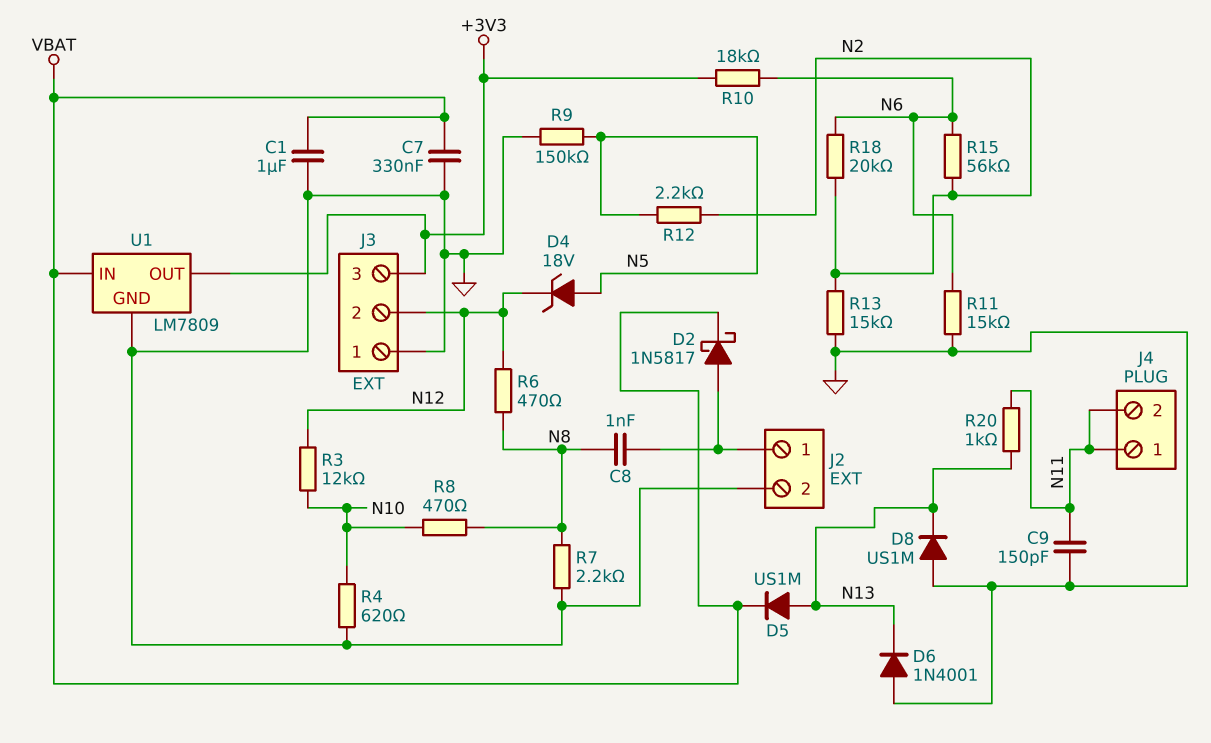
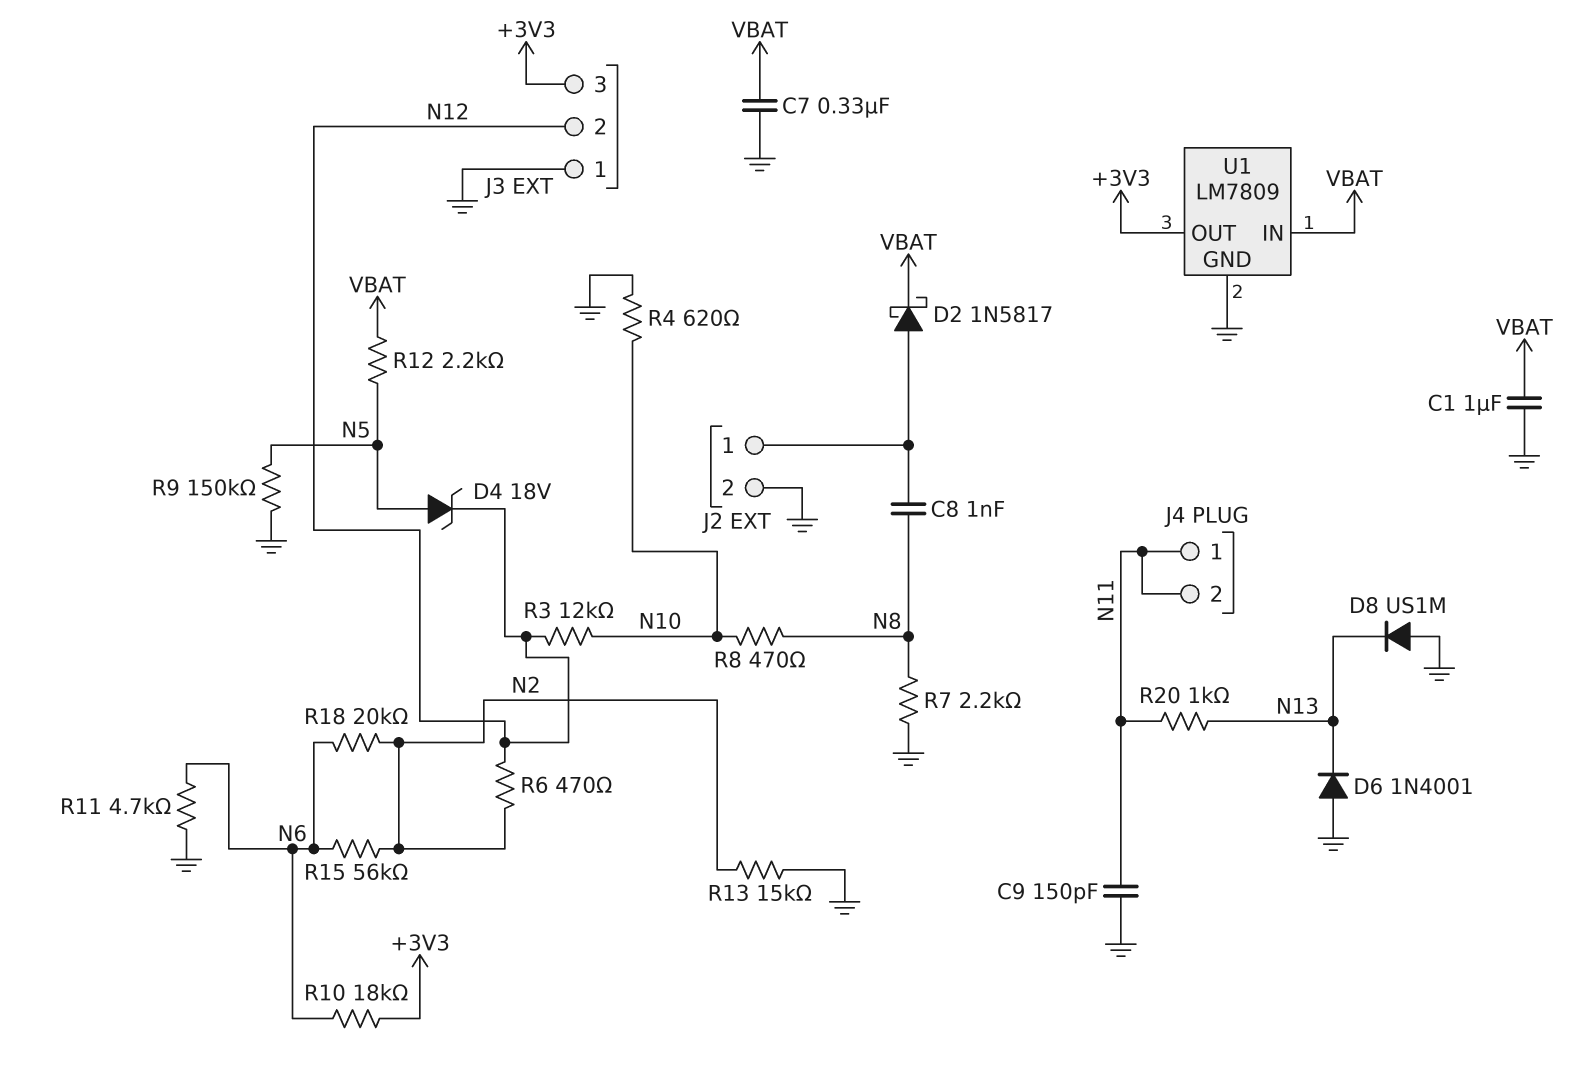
D5: diode US1M (A N13, K VBAT) -> none
R6: 470 (N8, N12) -> 470 (N2, N12)
R11: 15k (GND, N6) -> 4.7k (GND, N6)
R12: 2.2k (N2, N5) -> 2.2k (N5, VBAT)

